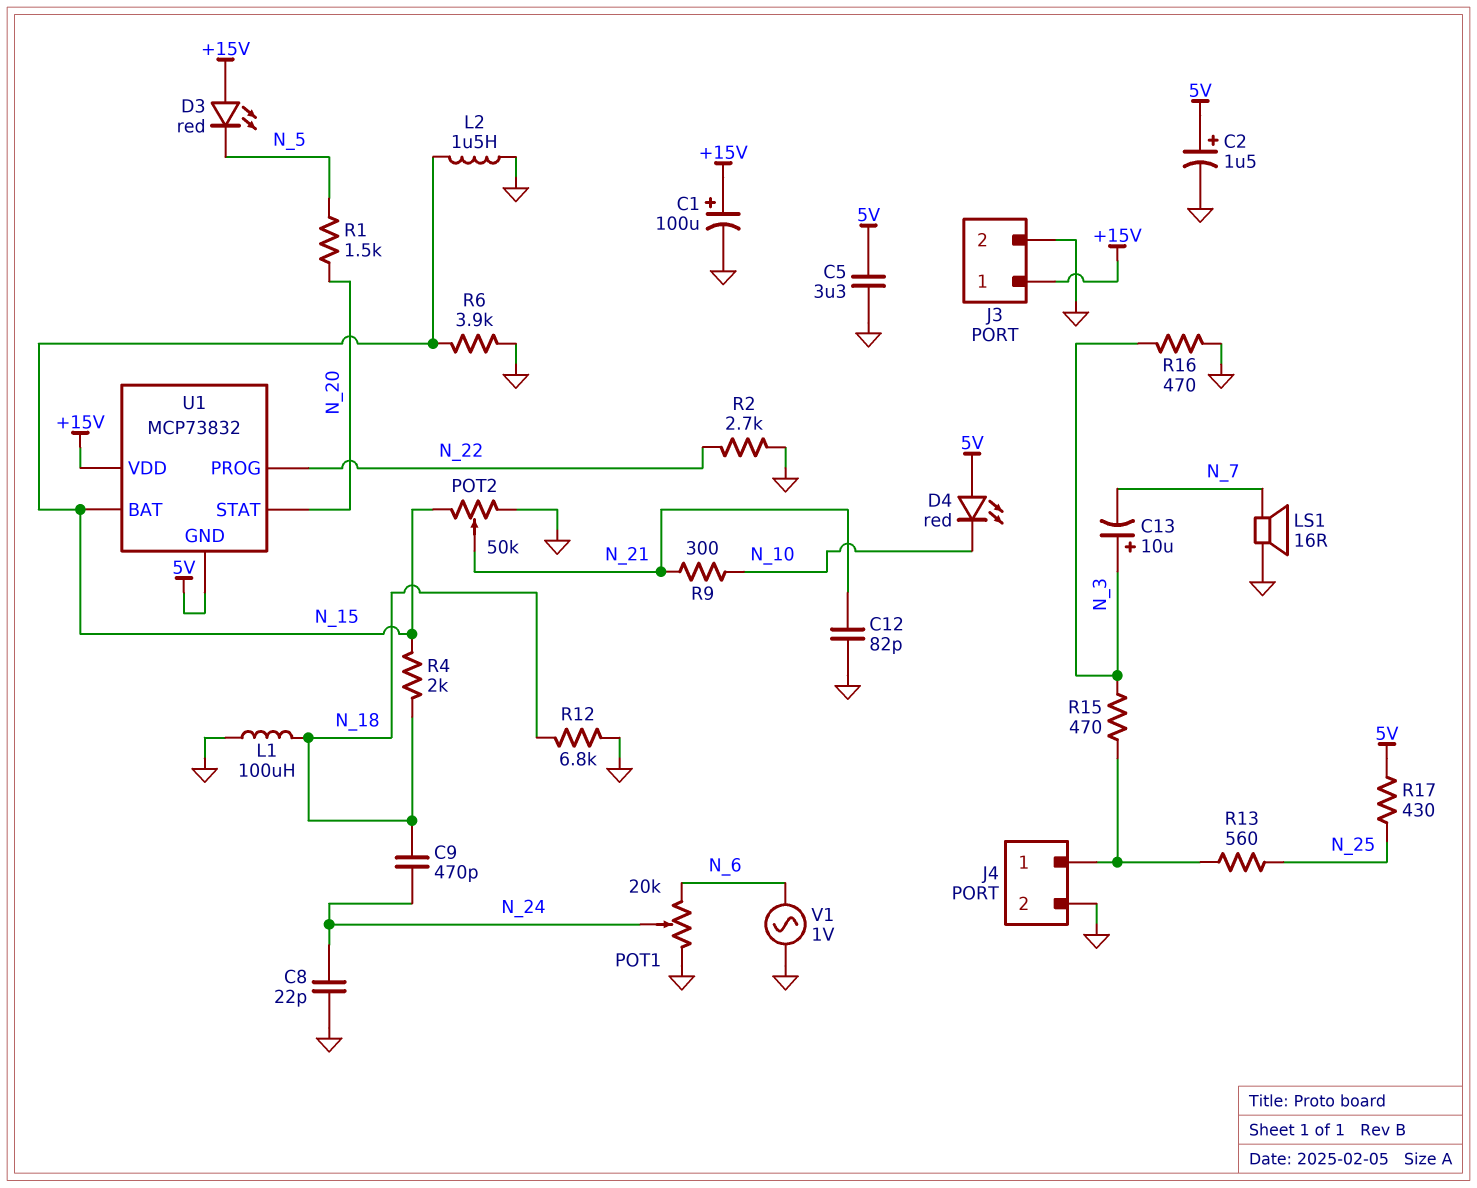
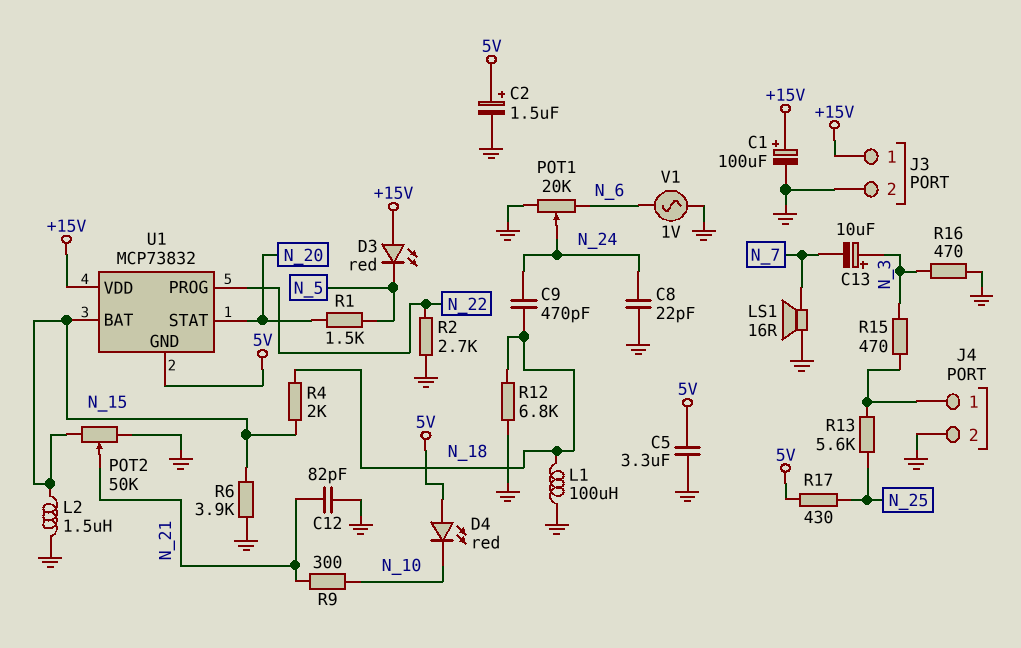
R13: 560 (J4/1, N_25) -> 5.6k (J4/1, N_25)

